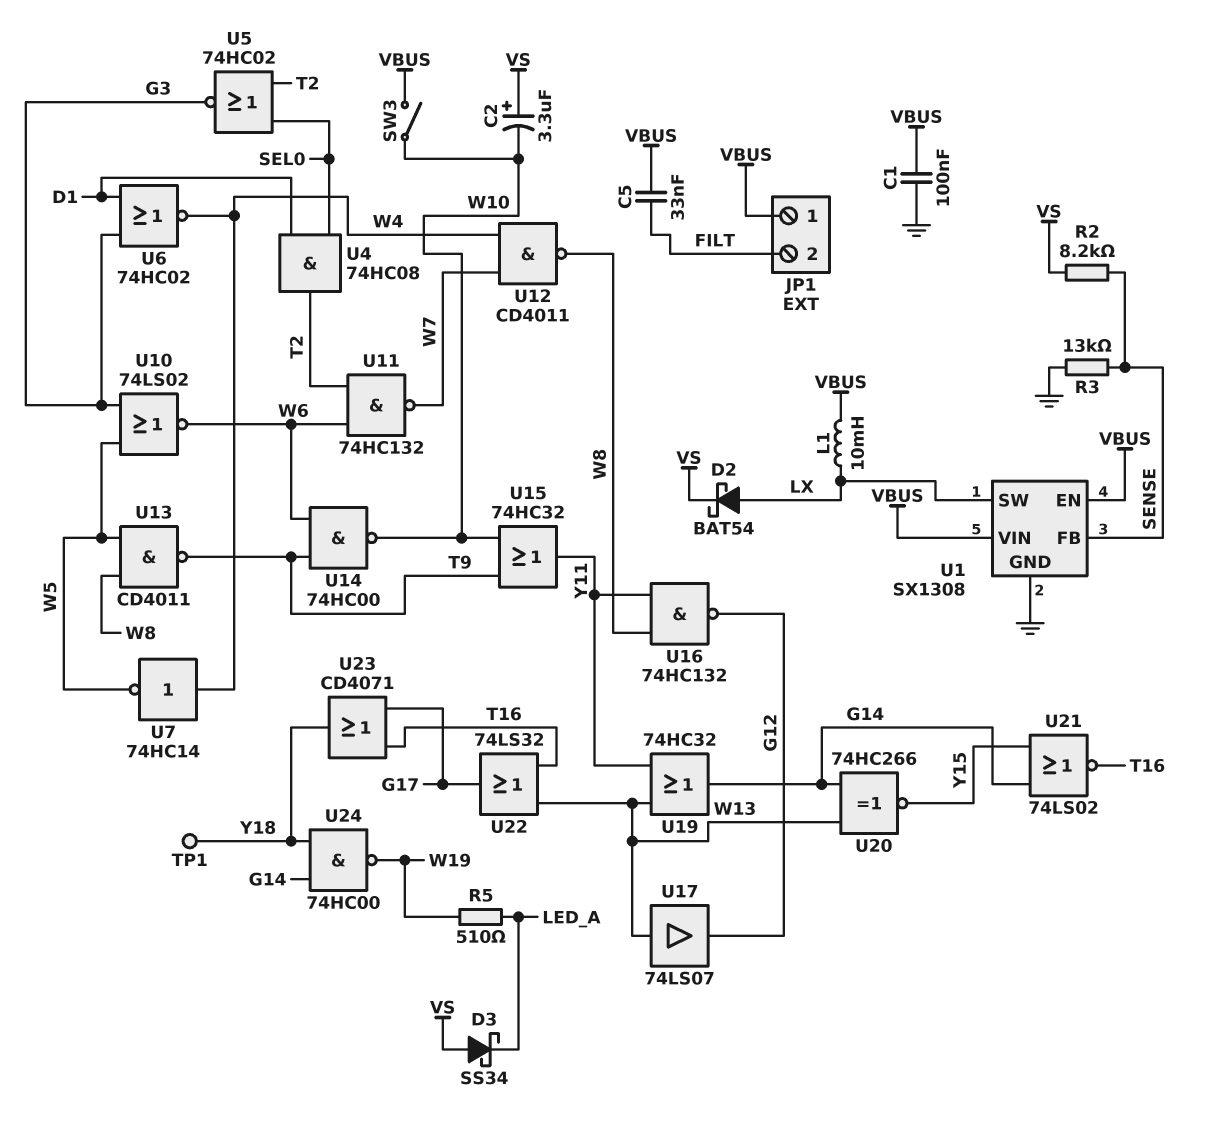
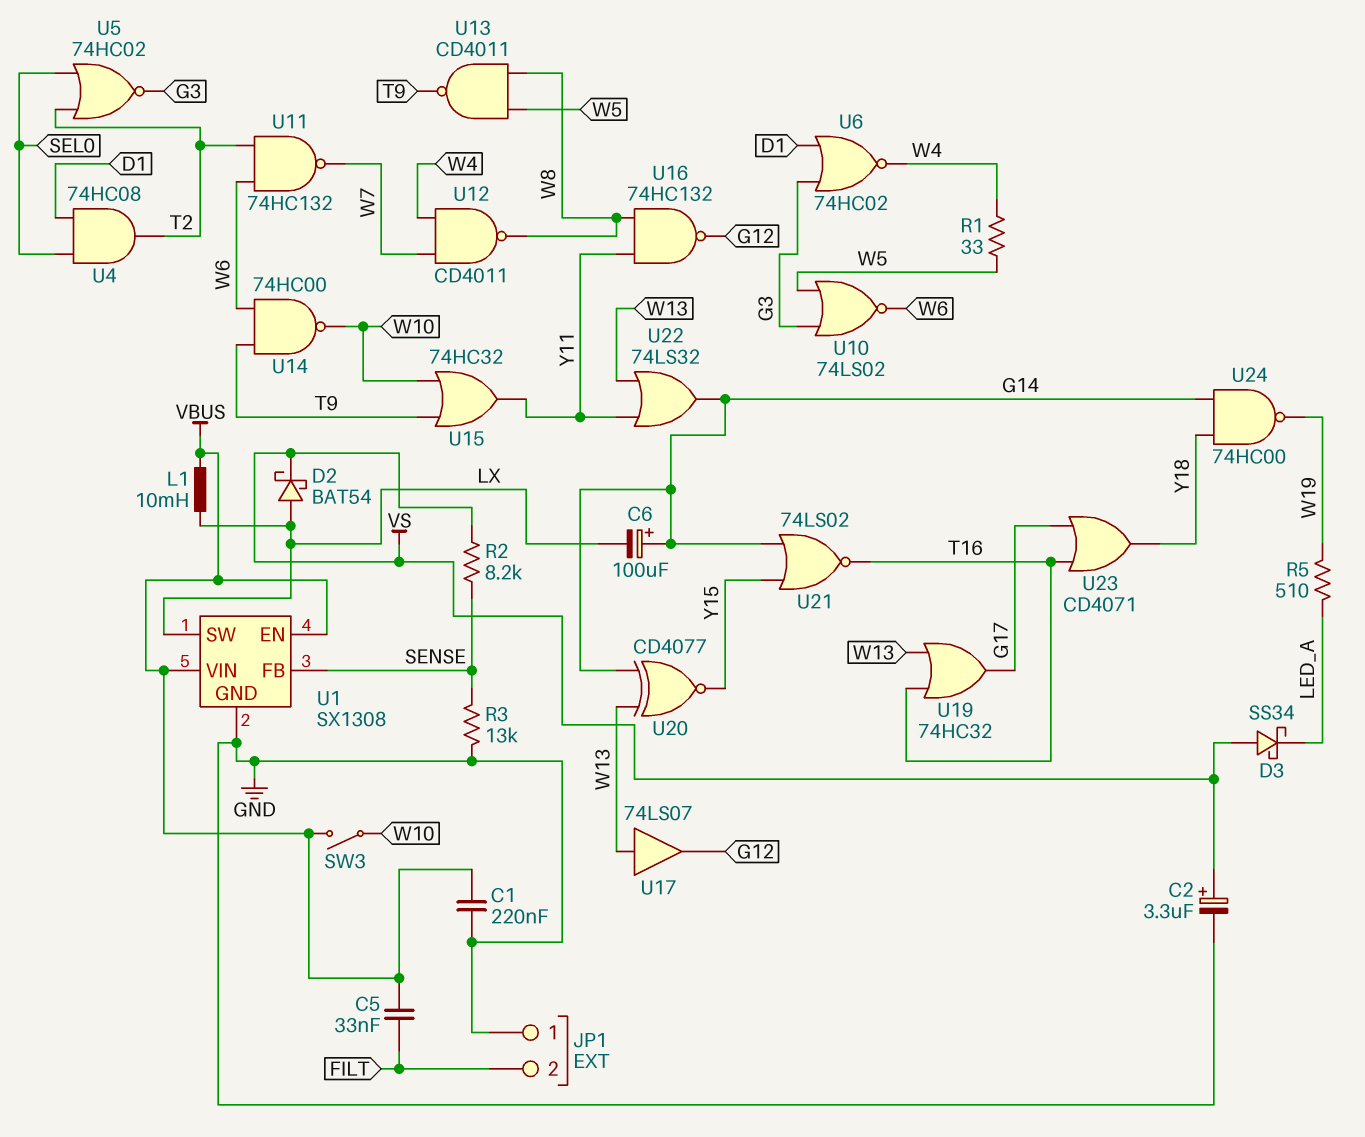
C1: 100nF (GND, VBUS) -> 220nF (GND, VBUS)
C2: 3.3uF (plus VS, minus W10) -> 3.3uF (plus VS, minus GND)
C6: none -> 100uF (plus G14, minus LX)
JP1 pin 1: VBUS -> GND
R1: none -> 33 (W4, W5)
TP1: test point (Y18) -> none
U7: NOT 74HC14 (in W4, out W5) -> none
U19: OR 74HC32 (in W13, in Y11, out G14) -> OR 74HC32 (in T16, in W13, out G17)
U20: XNOR 74HC266 (in G14, in W13, out Y15) -> XNOR CD4077 (in G14, in W13, out Y15)
U22: OR 74LS32 (in T16, in W13, out G17) -> OR 74LS32 (in W13, in Y11, out G14)

